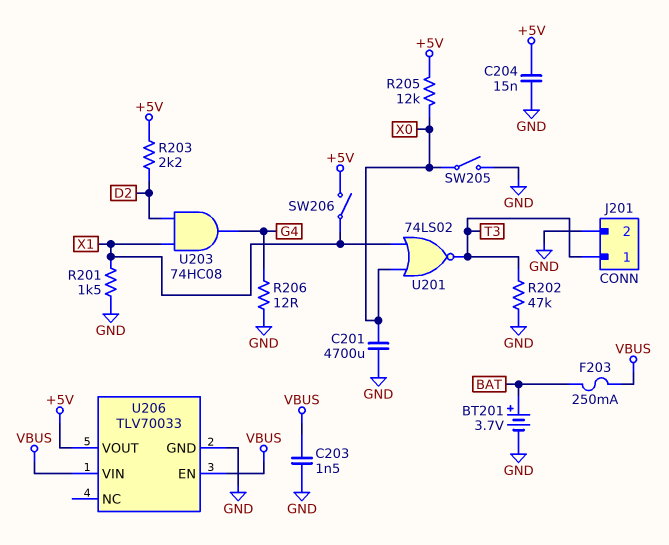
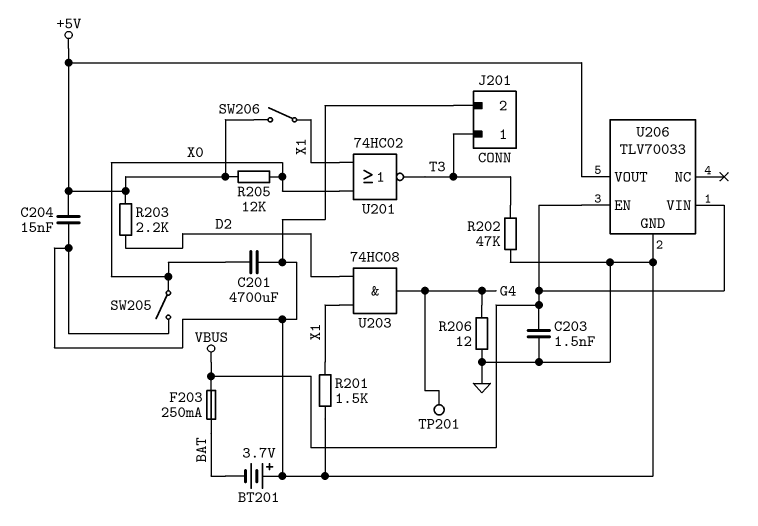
BT201: 3.7V (plus BAT, minus GND) -> 3.7V (plus GND, minus BAT)
TP201: none -> test point (G4)
U201: NOR 74LS02 (in X0, in X1, out T3) -> NOR 74HC02 (in X0, in X1, out T3)

